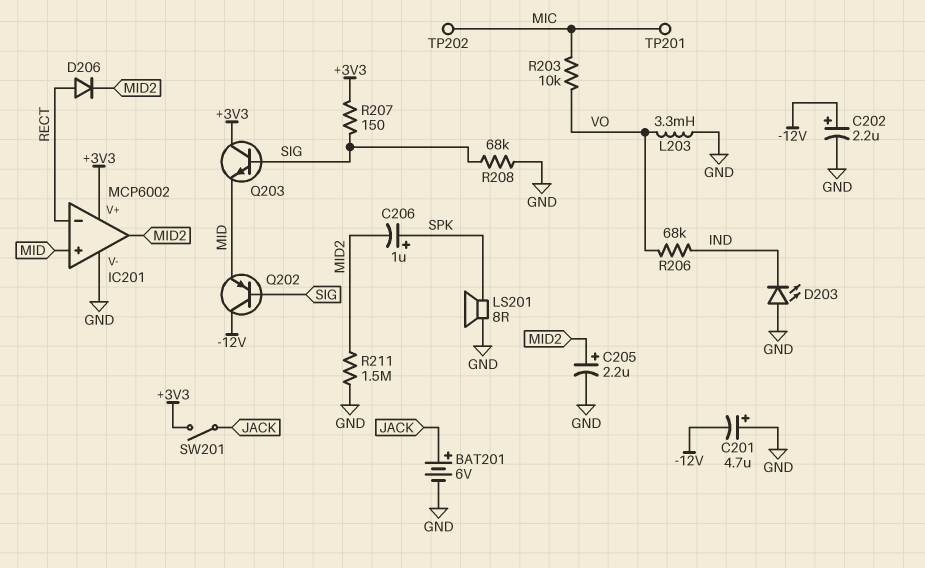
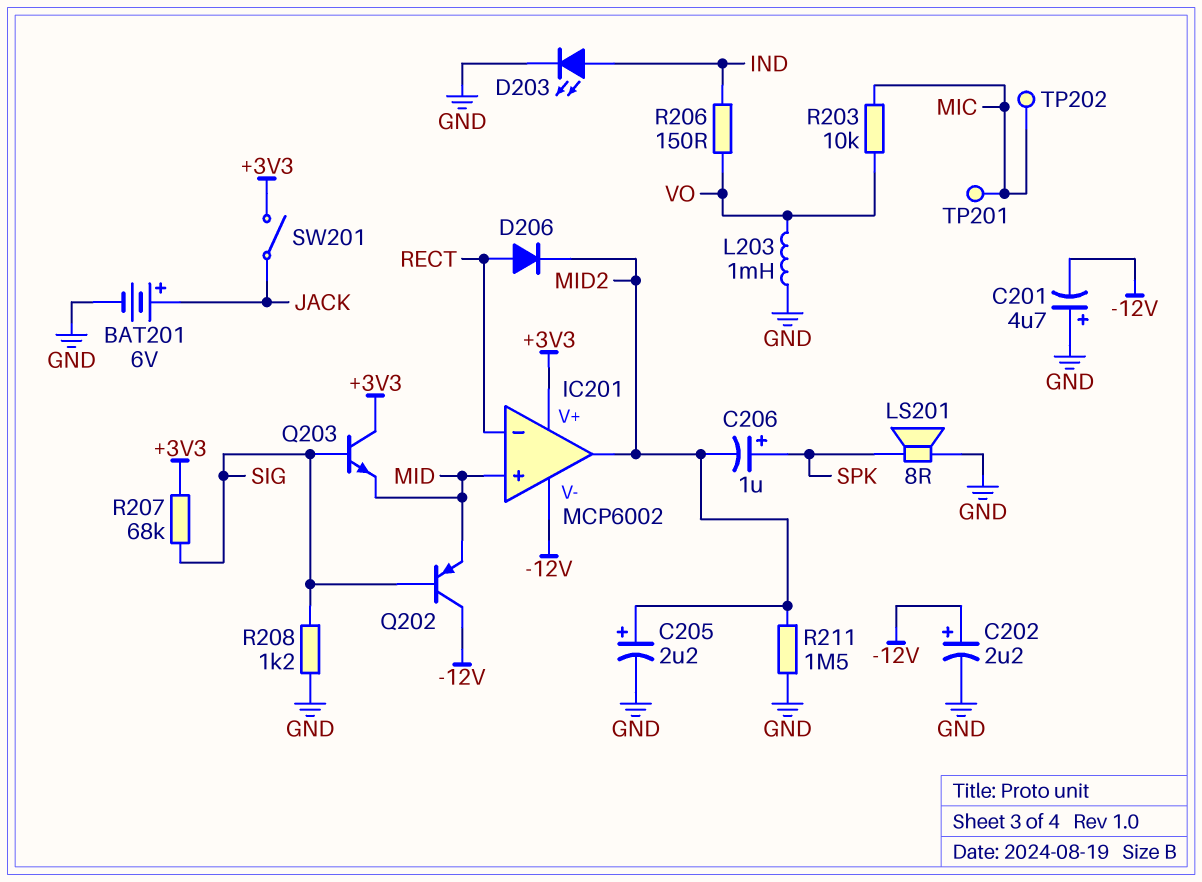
D203: LED (A GND, K IND) -> LED (A IND, K GND)
IC201 pin V-: GND -> -12V
L203: 3.3mH (GND, VO) -> 1mH (GND, VO)
R206: 68k (IND, VO) -> 150 (IND, VO)
R207: 150 (+3V3, SIG) -> 68k (+3V3, SIG)
R208: 68k (GND, SIG) -> 1.2k (GND, SIG)

